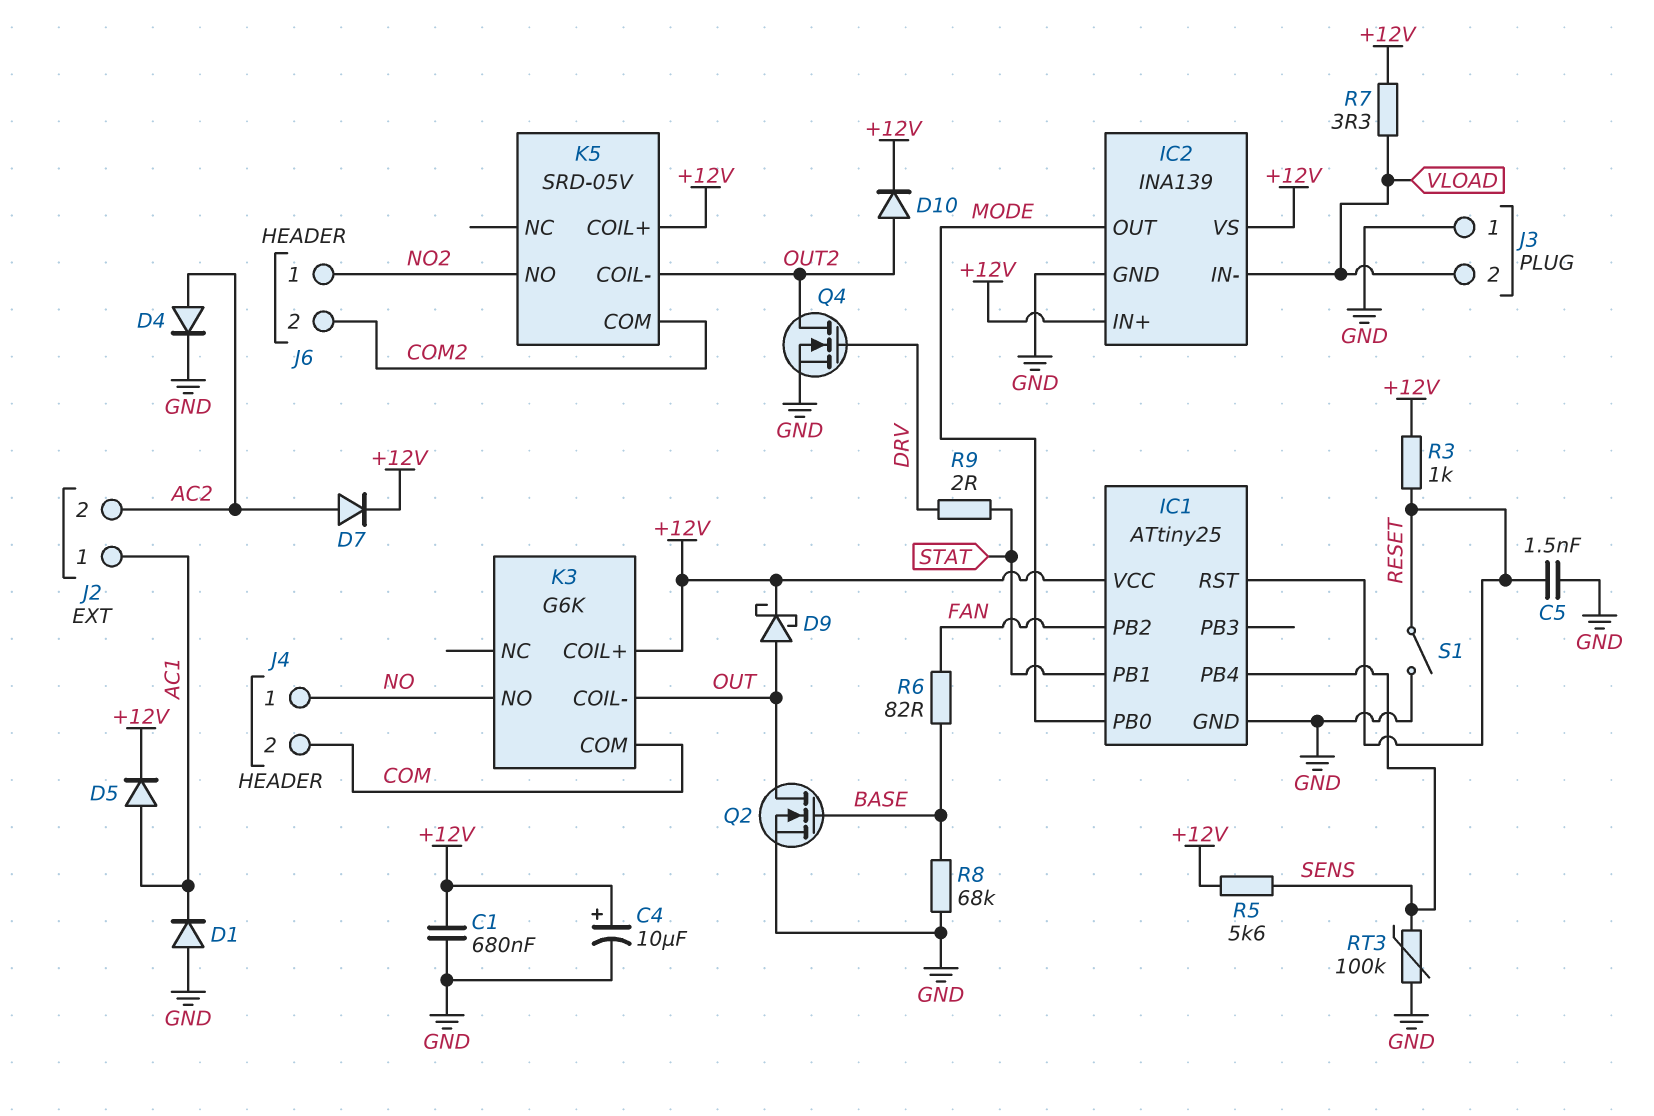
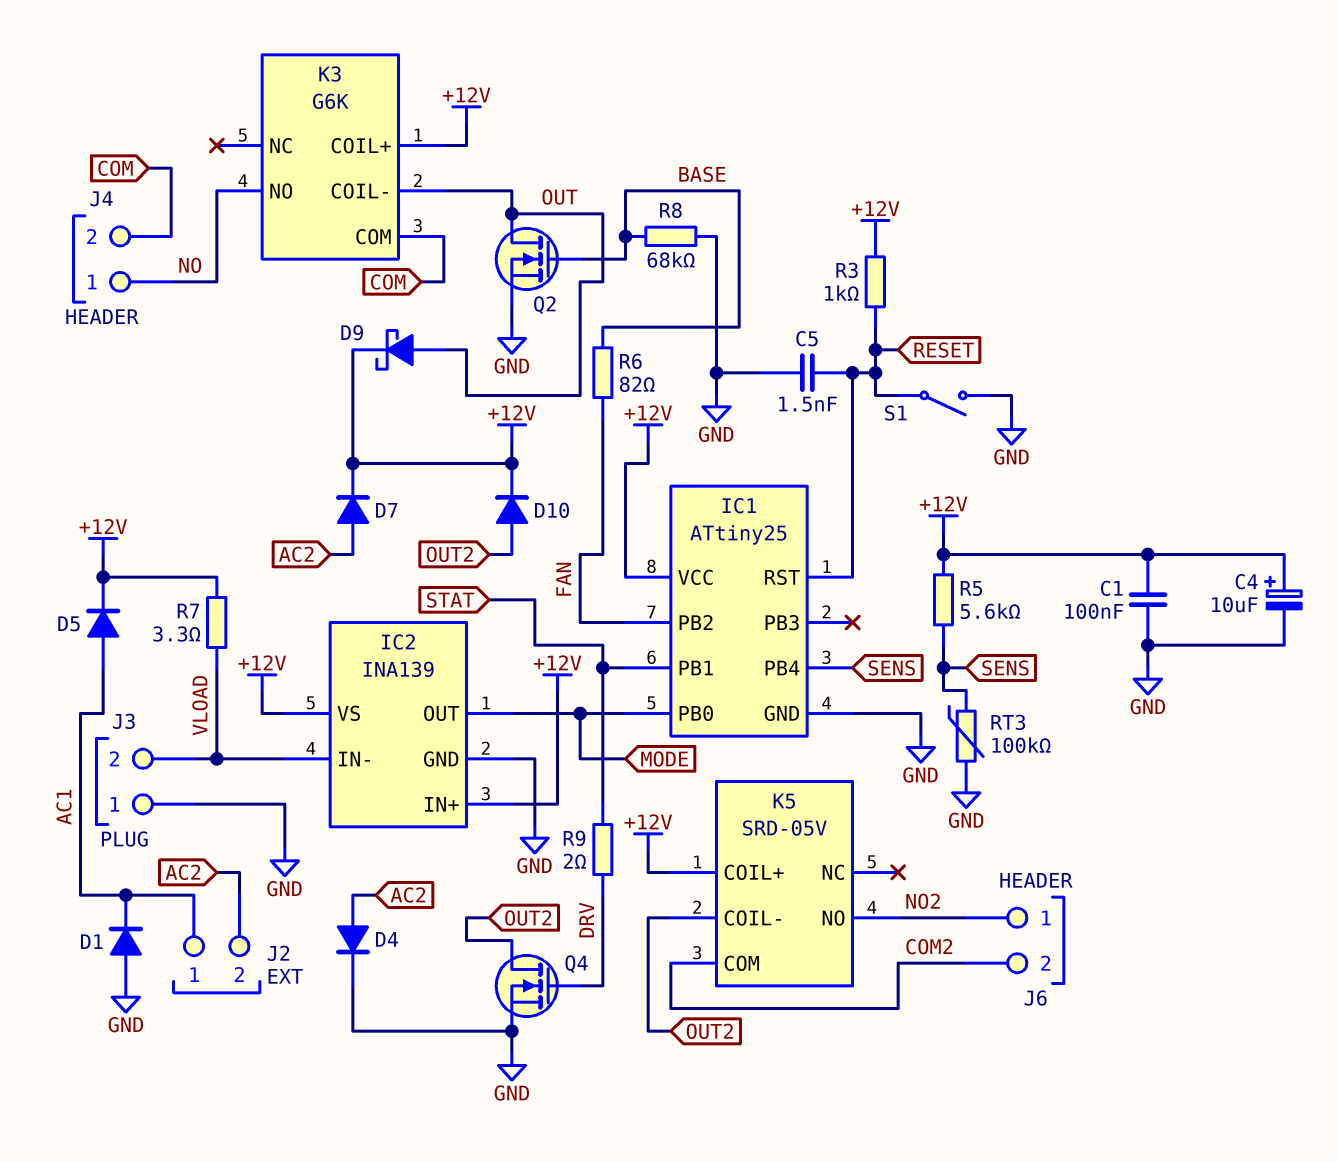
C1: 680nF (+12V, GND) -> 100nF (+12V, GND)

